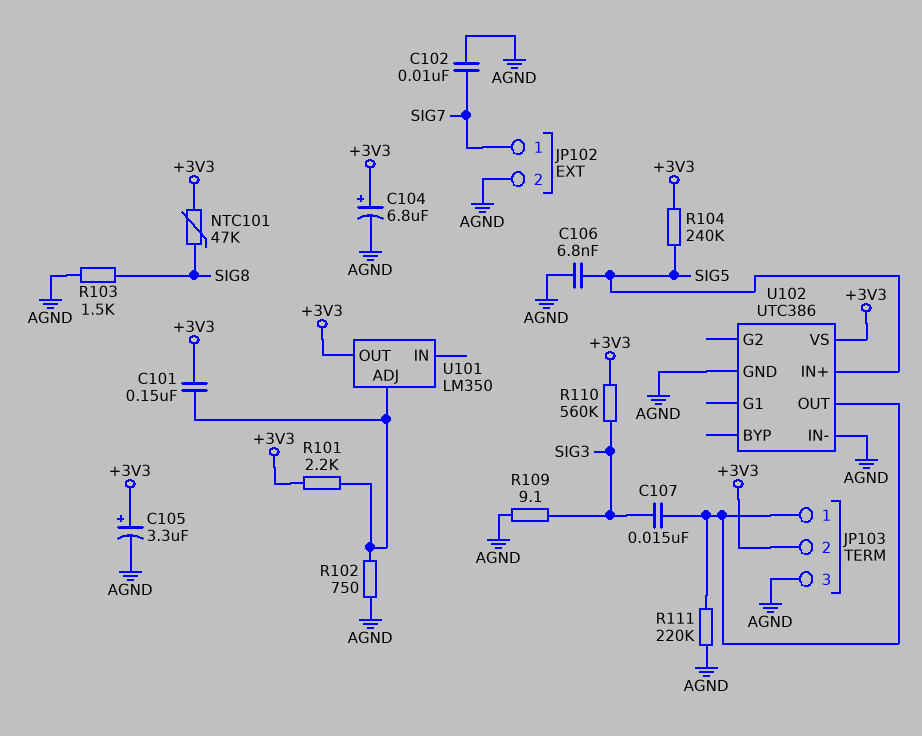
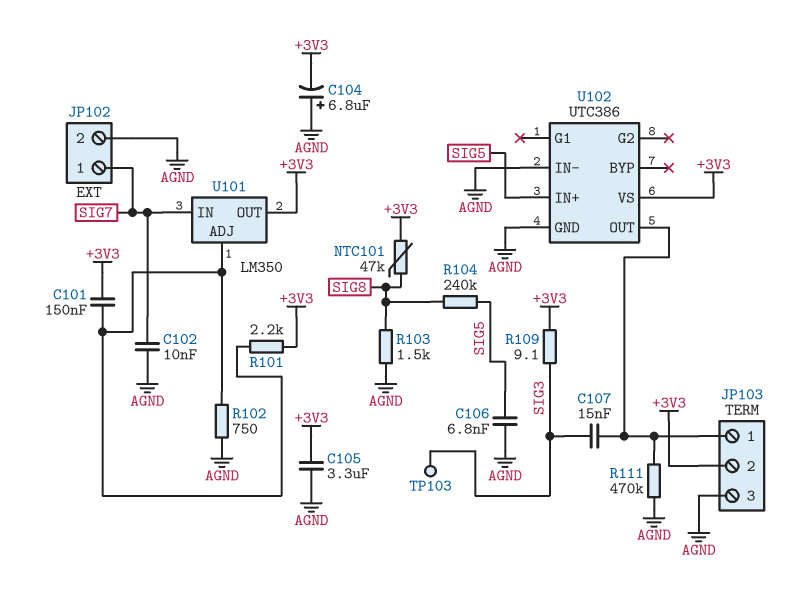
C104: 6.8uF (plus +3V3, minus AGND) -> 6.8uF (plus AGND, minus +3V3)
C105: 3.3uF (plus +3V3, minus AGND) -> 3.3uF (+3V3, AGND)
R104: 240k (+3V3, SIG5) -> 240k (SIG5, SIG8)
R109: 9.1 (AGND, SIG3) -> 9.1 (+3V3, SIG3)
R110: 560k (+3V3, SIG3) -> none
R111: 220k (AGND, JP103/1) -> 470k (AGND, JP103/1)
TP103: none -> test point (SIG3)
U101 pin IN: none -> SIG7

